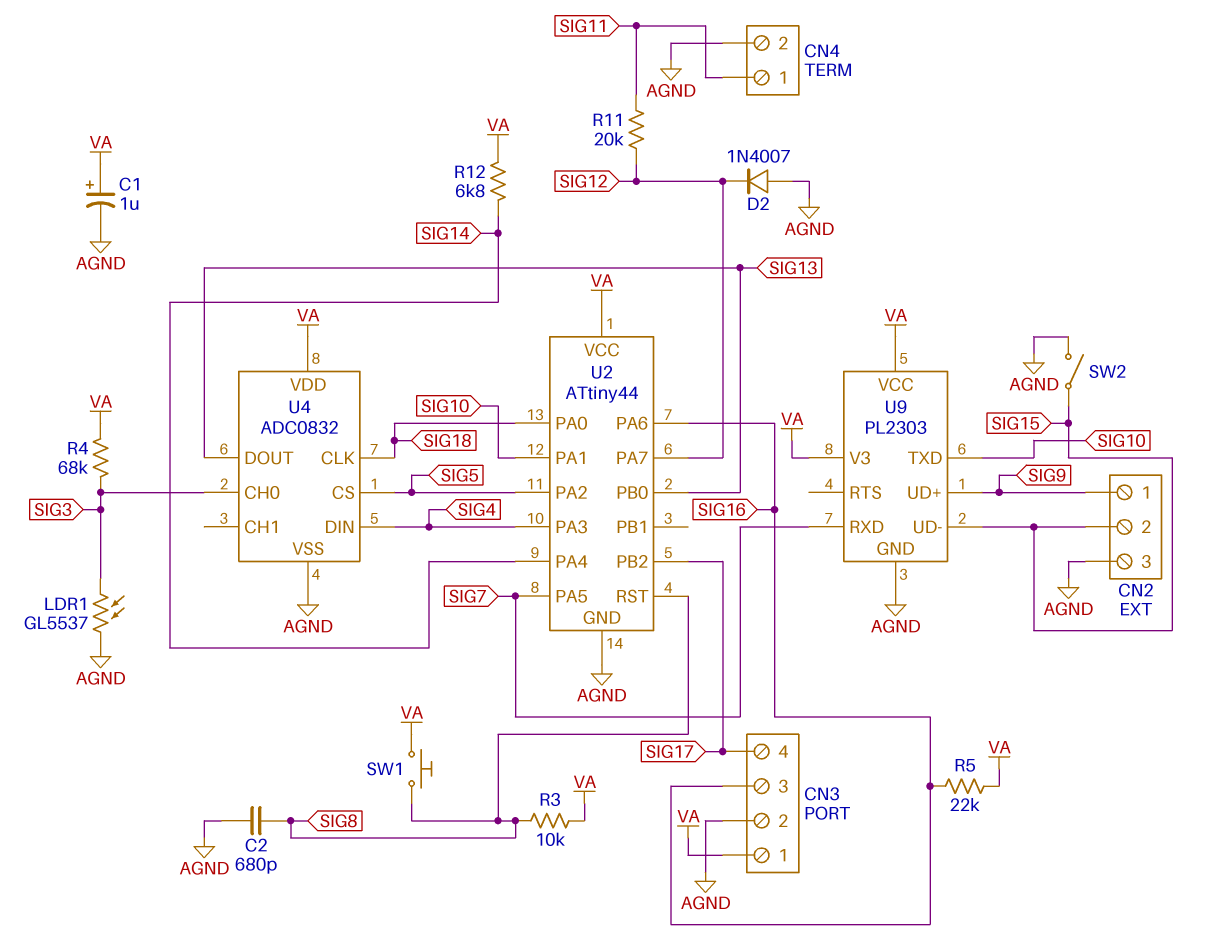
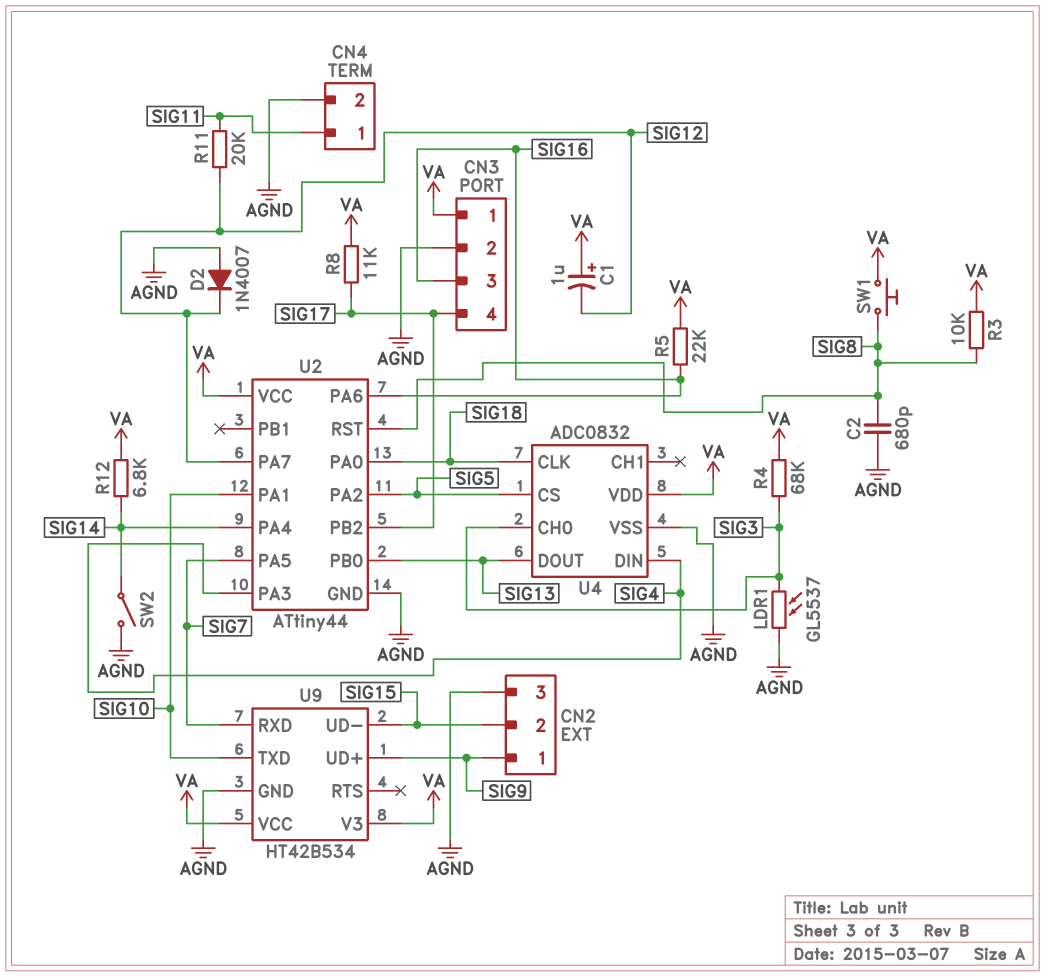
C1: 1uF (plus VA, minus AGND) -> 1uF (plus VA, minus SIG12)
R8: none -> 11k (SIG17, VA)
SW2: switch (AGND, SIG15) -> switch (AGND, SIG14)
U9: PL2303 -> HT42B534

